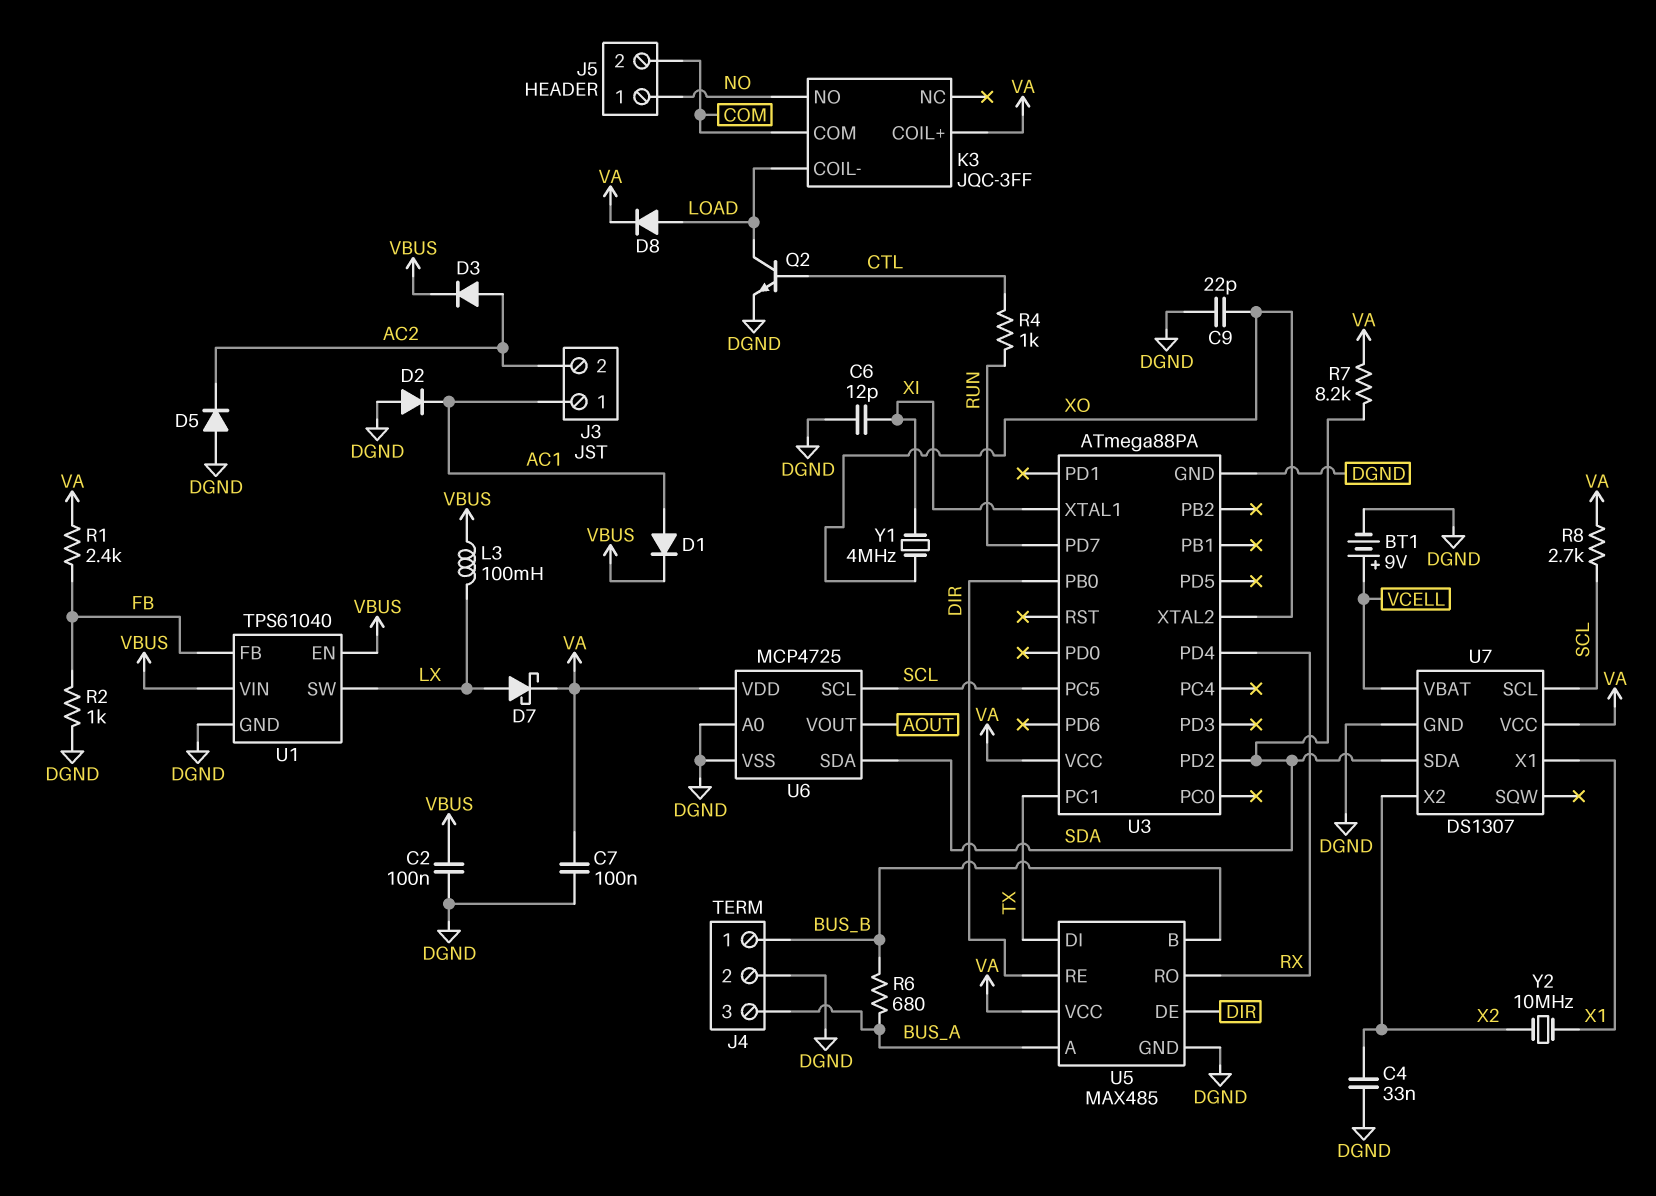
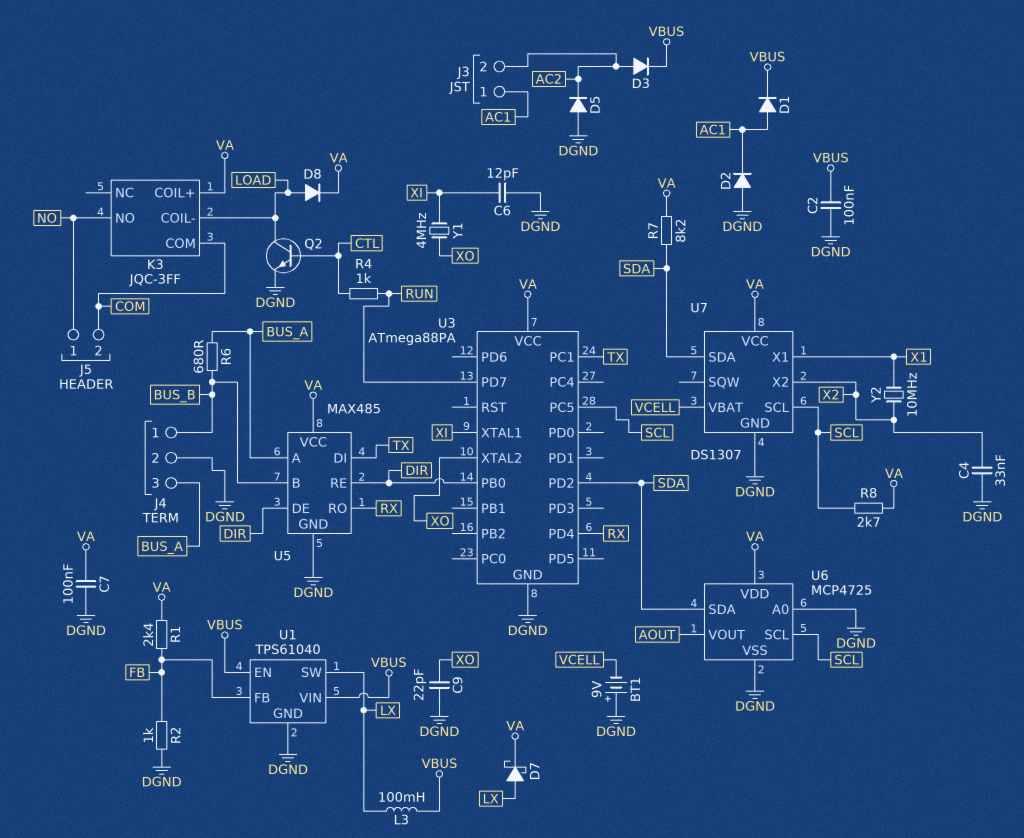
BT1: 9V (plus VCELL, minus DGND) -> 9V (plus DGND, minus VCELL)

